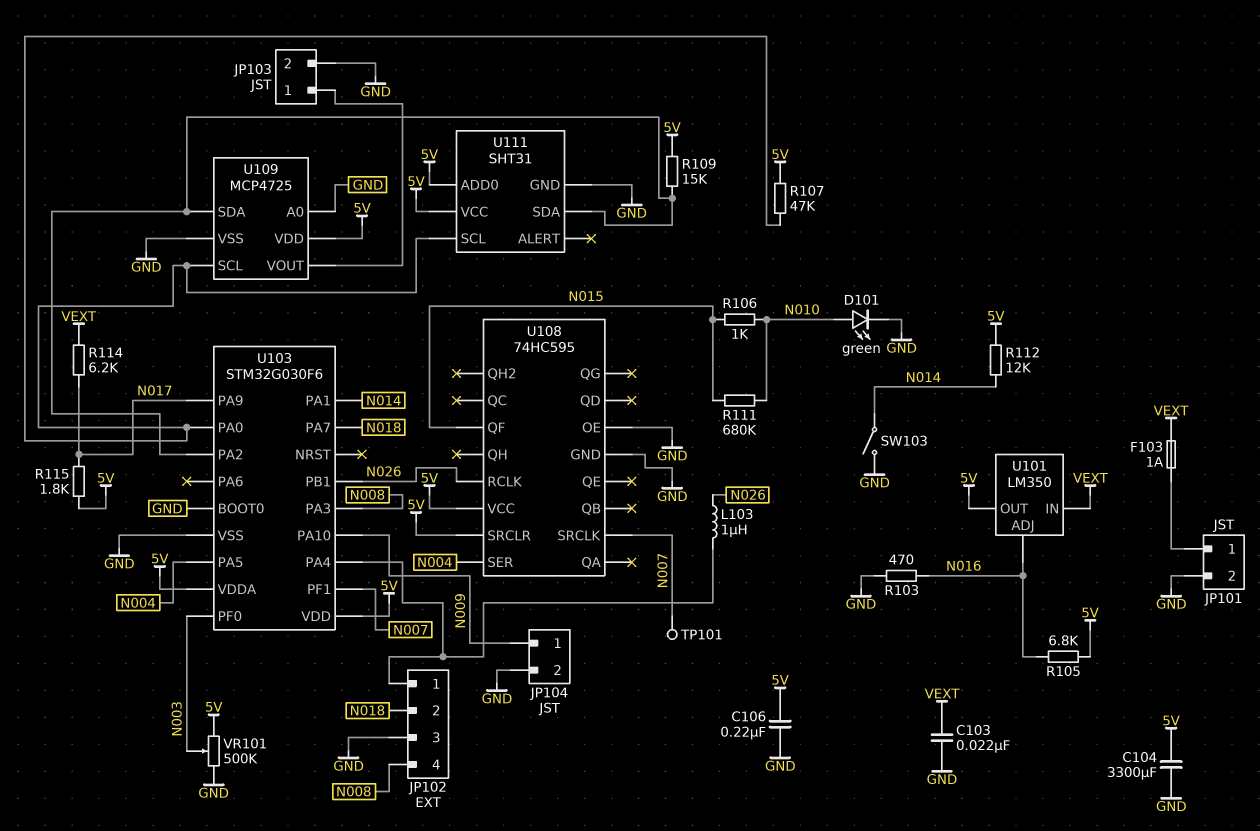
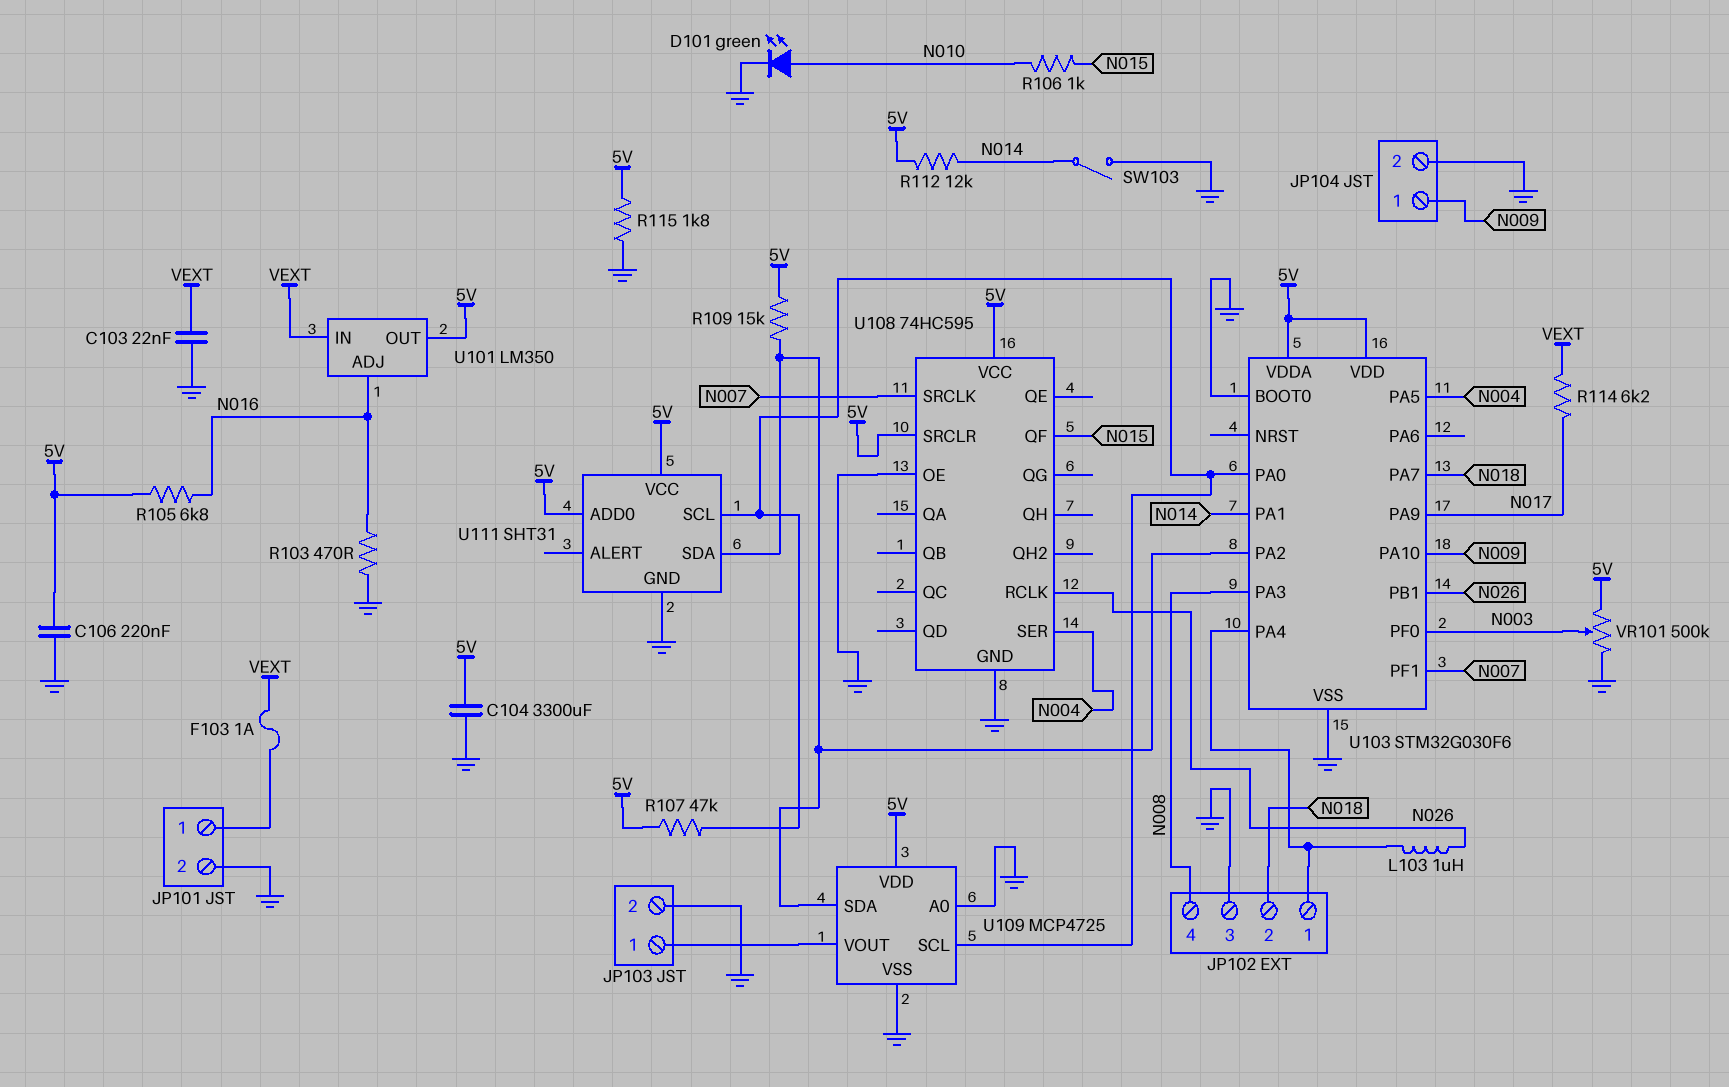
R111: 680k (N010, N015) -> none
R115: 1.8k (5V, N017) -> 1.8k (5V, GND)
TP101: test point (N007) -> none

